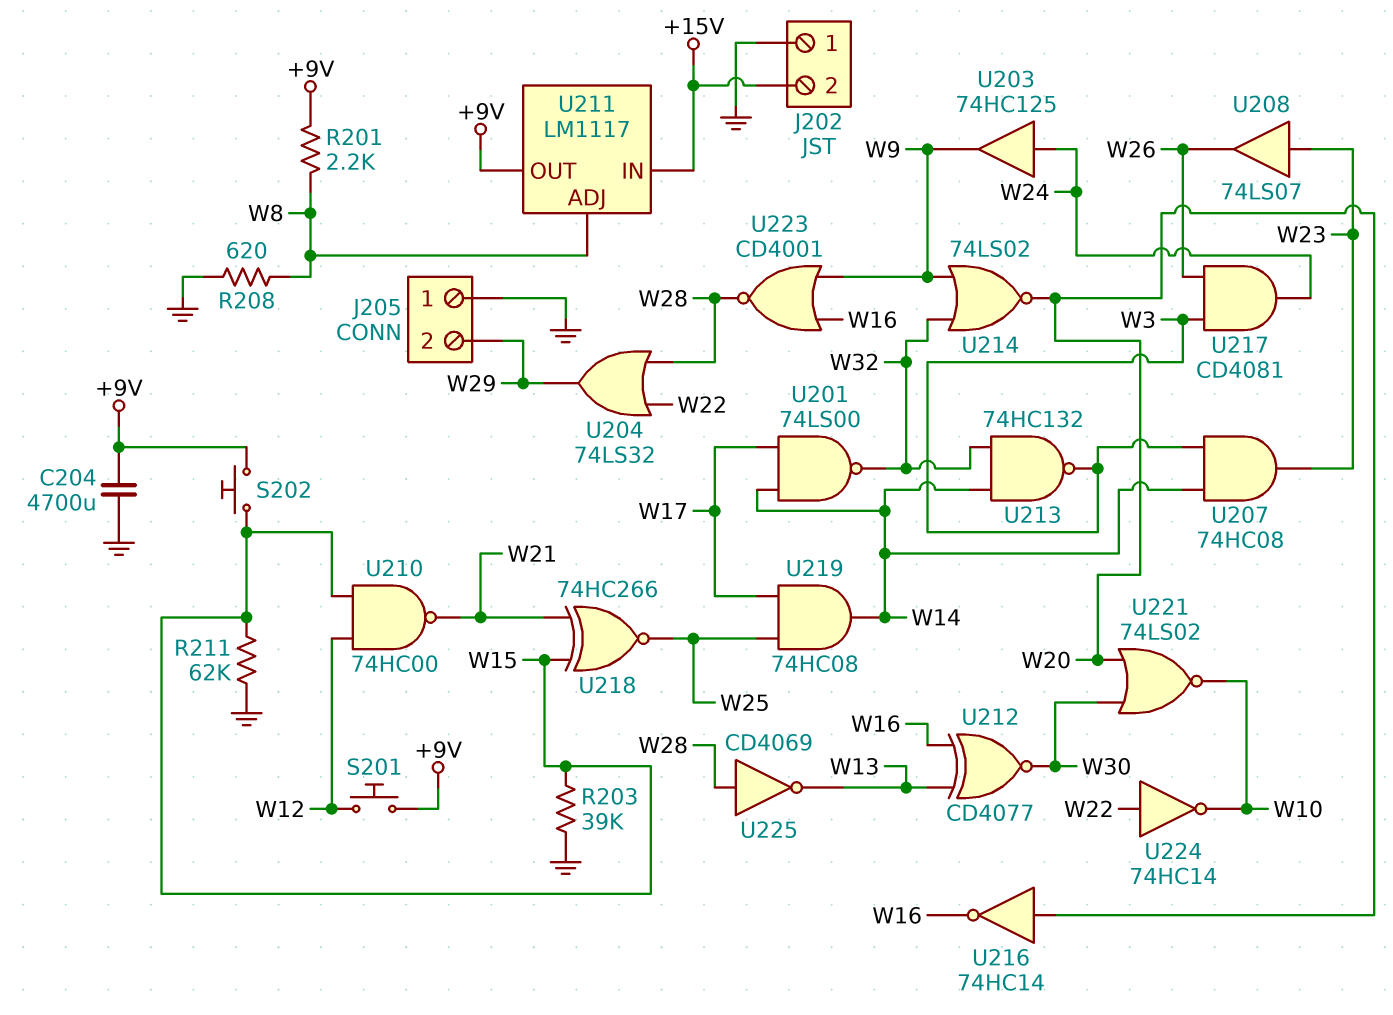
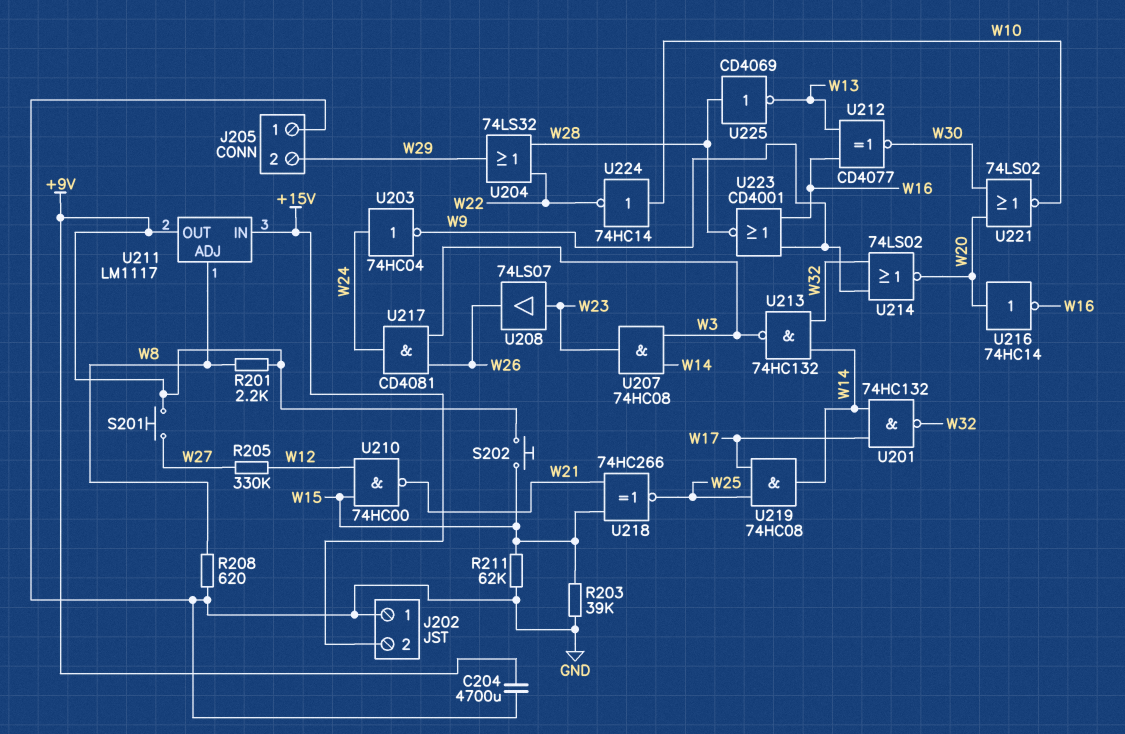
R205: none -> 330k (W12, W27)
S201: button (+9V, W12) -> button (+9V, W27)
U201: NAND 74LS00 (in W14, in W17, out W32) -> NAND 74HC132 (in W14, in W17, out W32)
U203: buffer 74HC125 (in W24, out W9) -> NOT 74HC04 (in W24, out W9)
U224: NOT 74HC14 (in W22, out W10) -> NOT 74HC14 (in W10, out W22)

